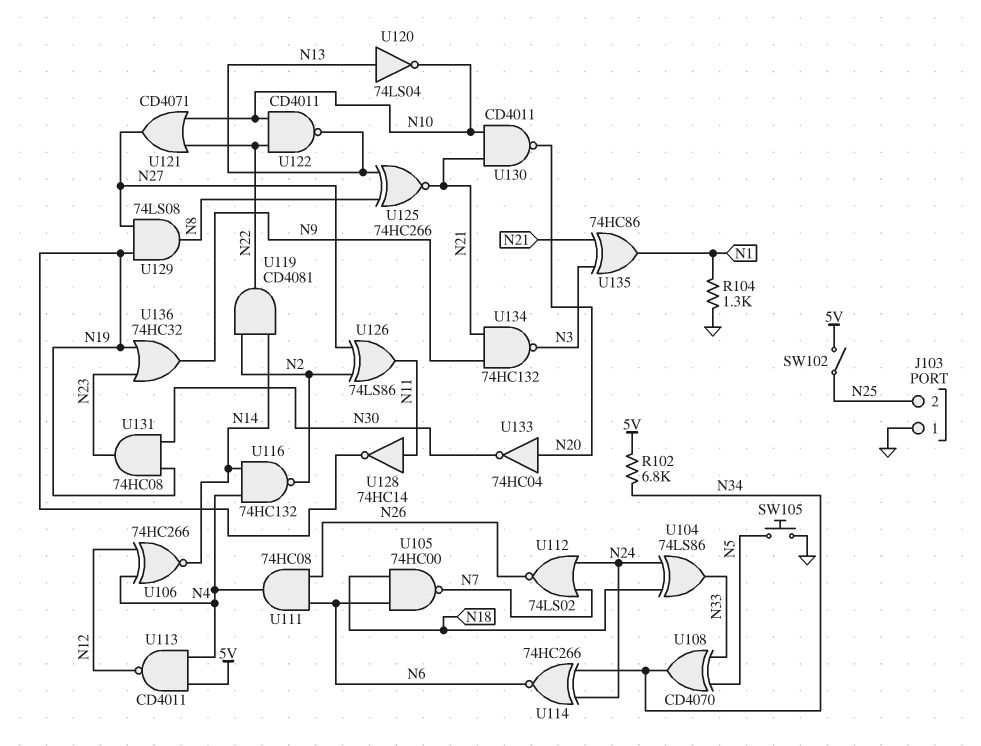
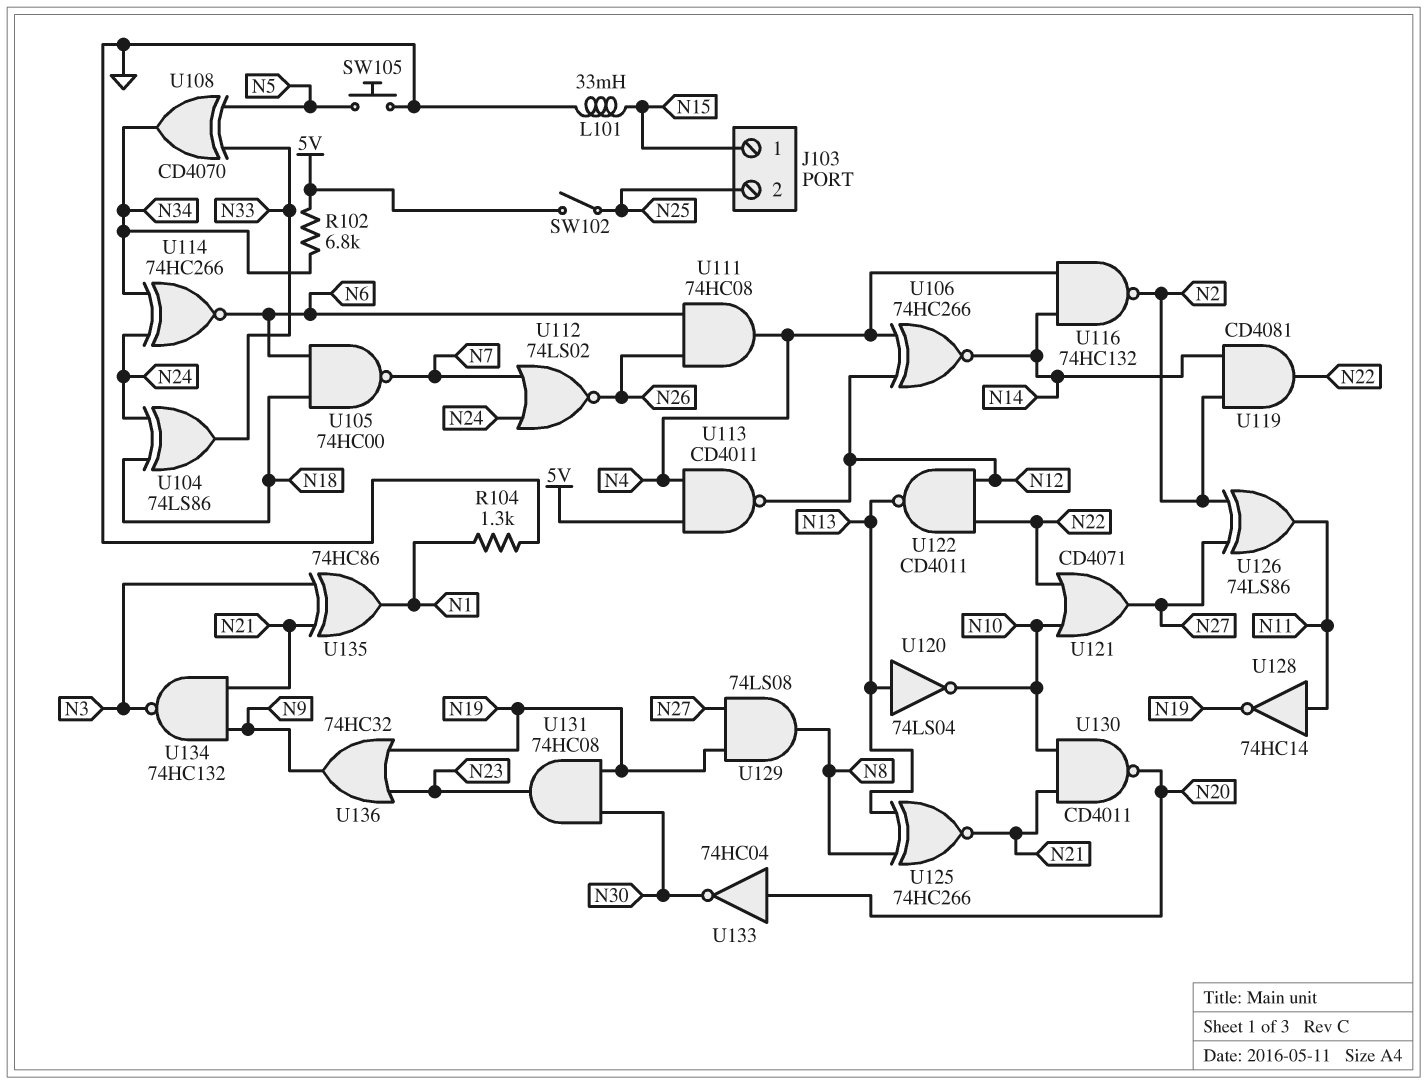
J103 pin 1: GND -> N15
L101: none -> 33mH (GND, N15)
U122: NAND CD4011 (in N10, in N22, out N13) -> NAND CD4011 (in N12, in N22, out N13)

